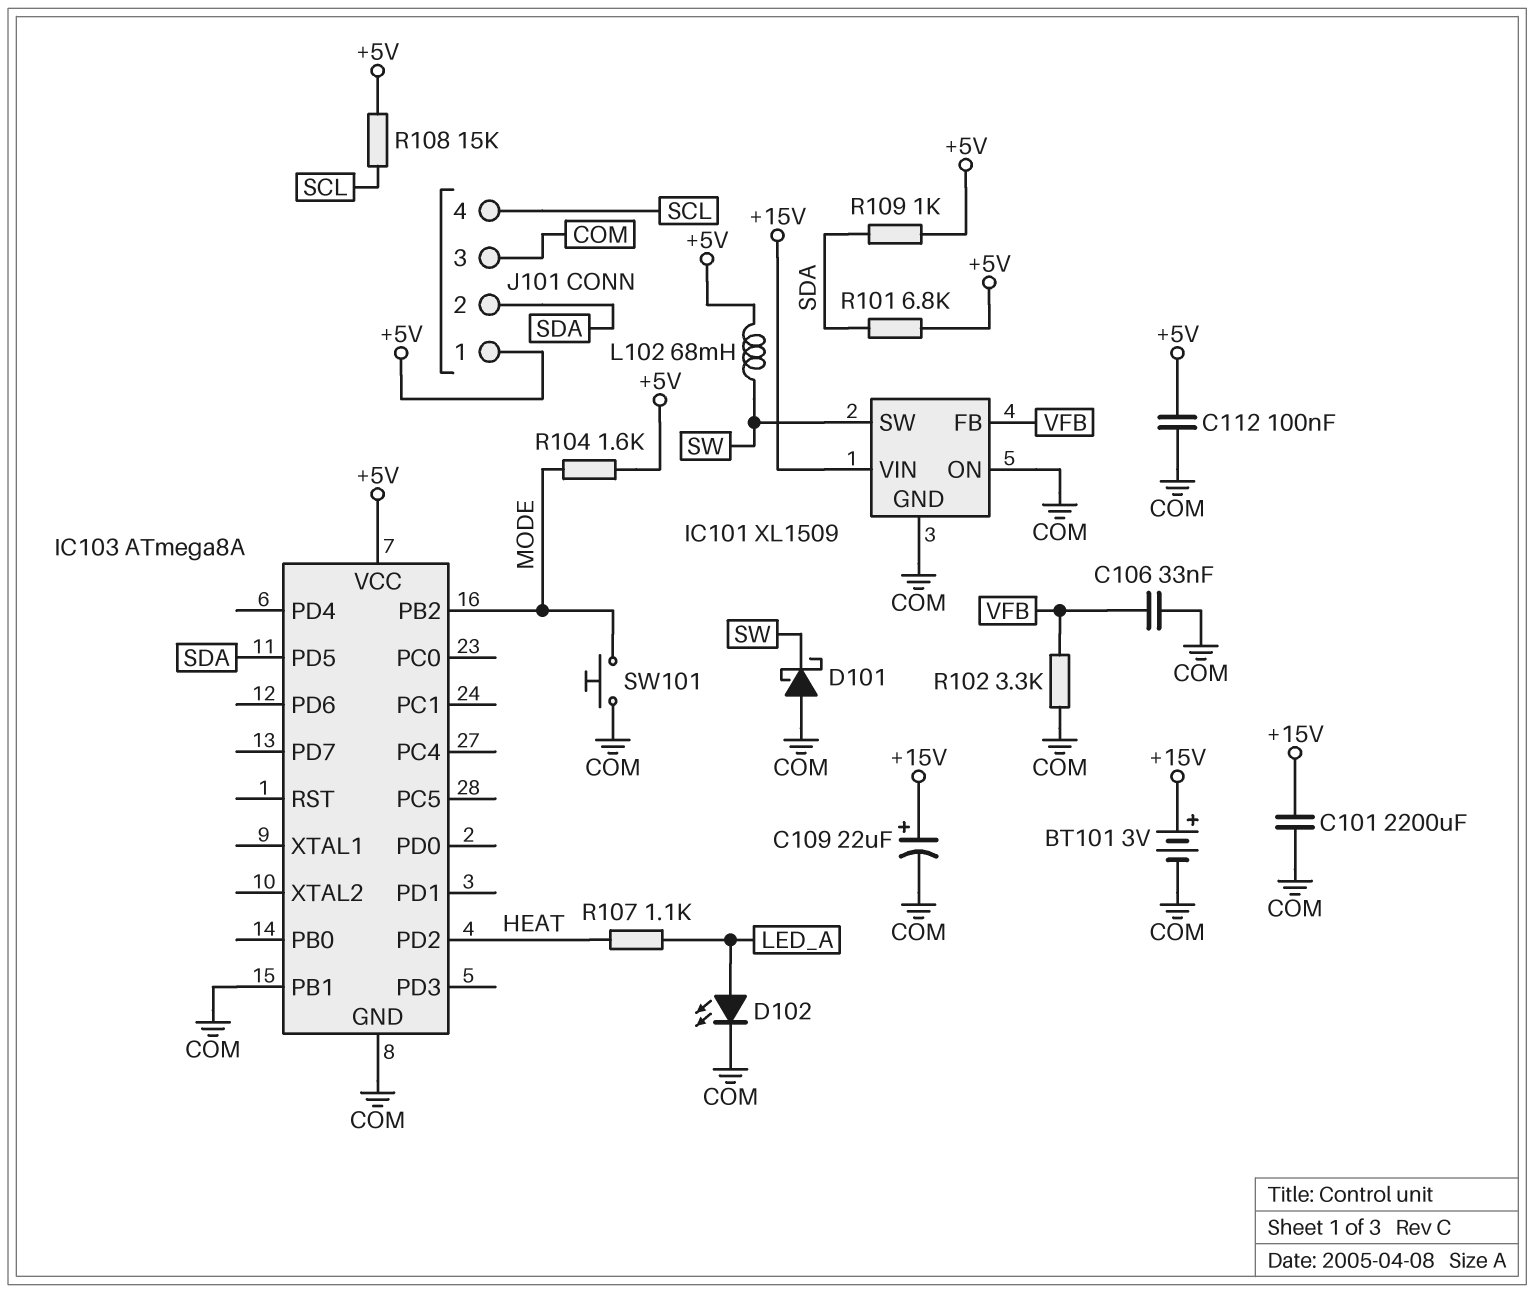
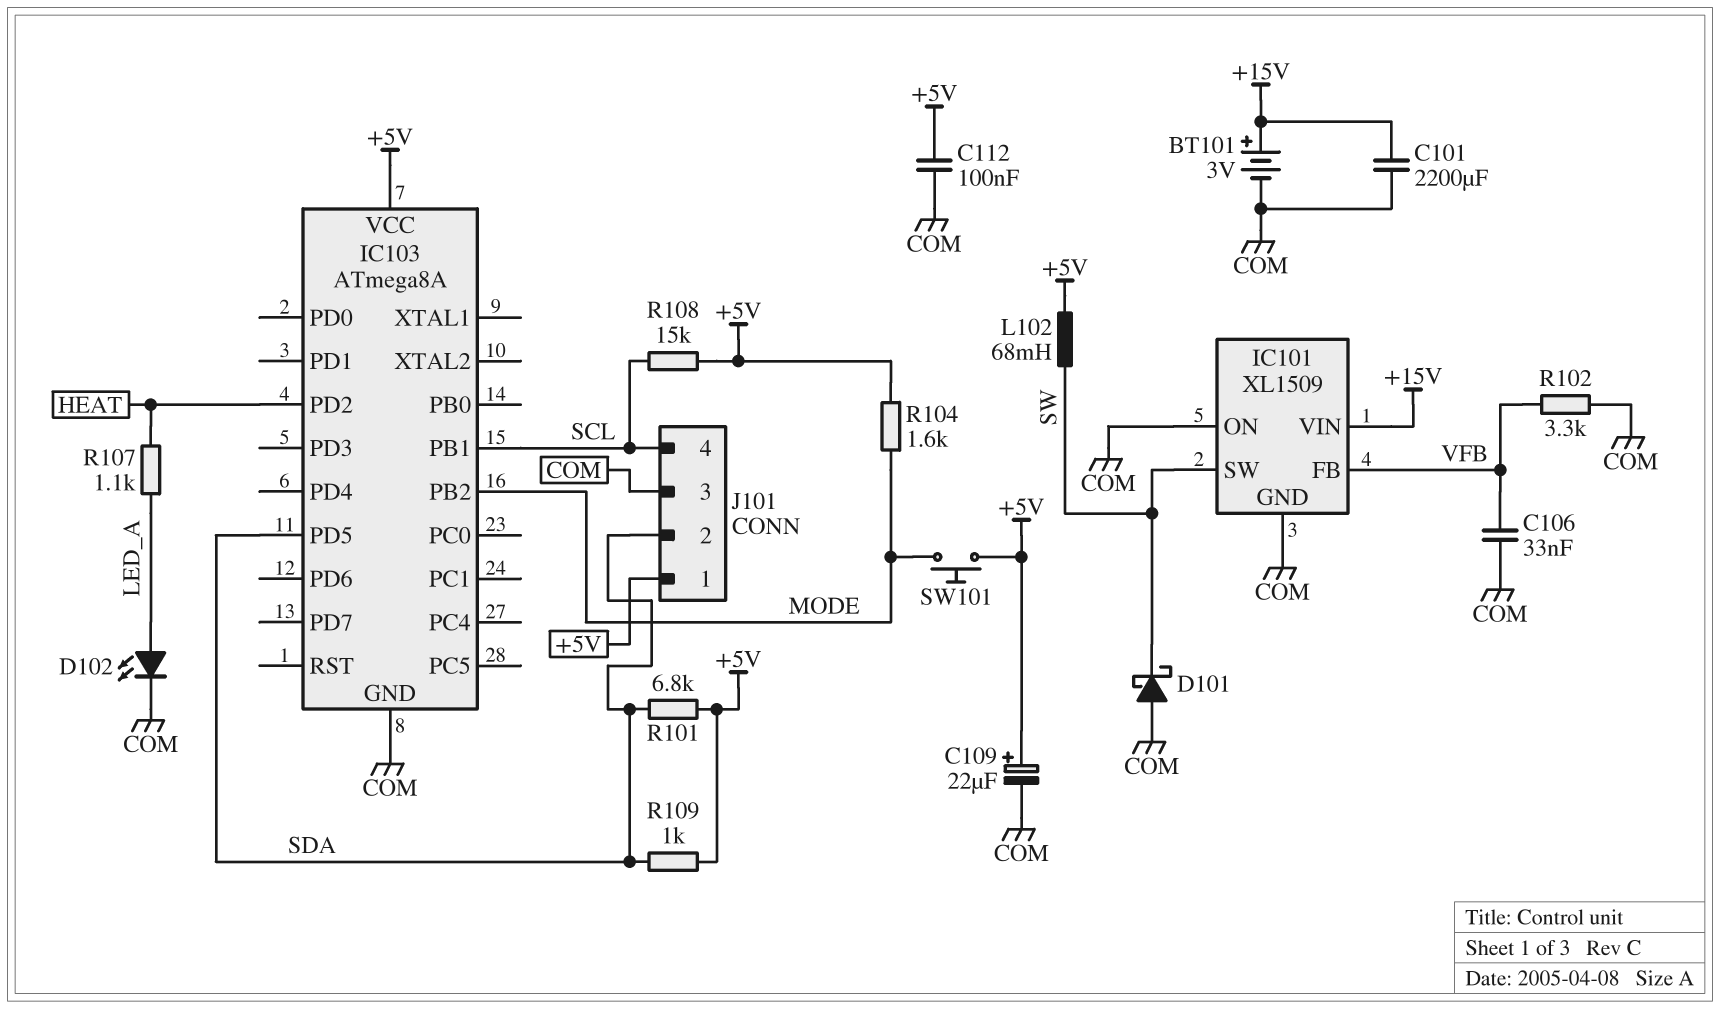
C109: 22uF (plus +15V, minus COM) -> 22uF (plus +5V, minus COM)
IC103 pin PB1: COM -> SCL
SW101: button (COM, MODE) -> button (+5V, MODE)

